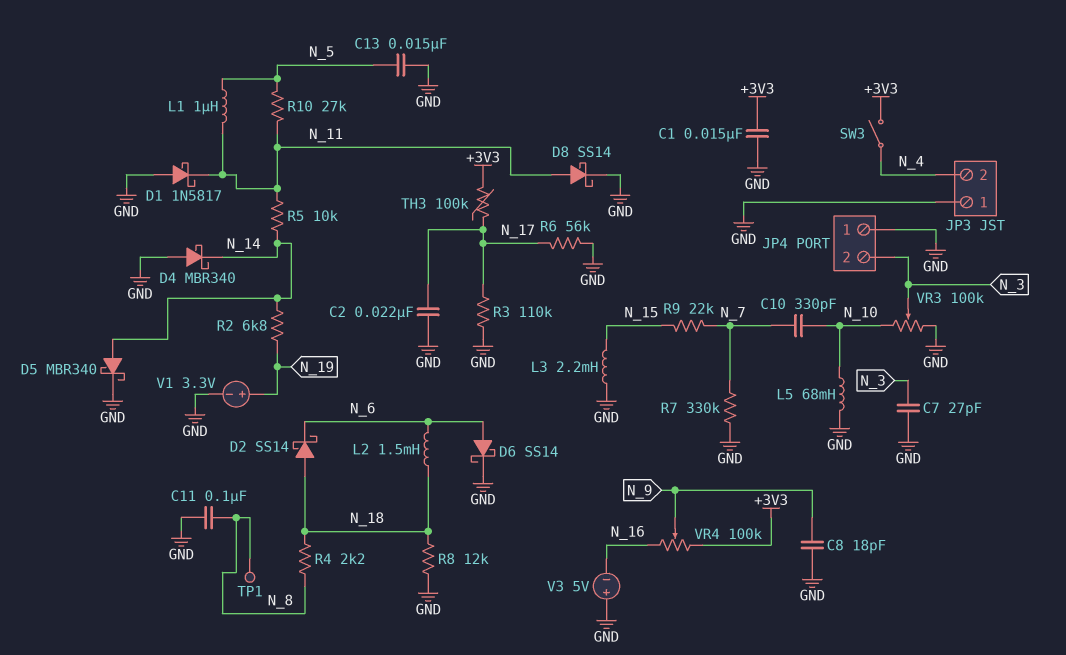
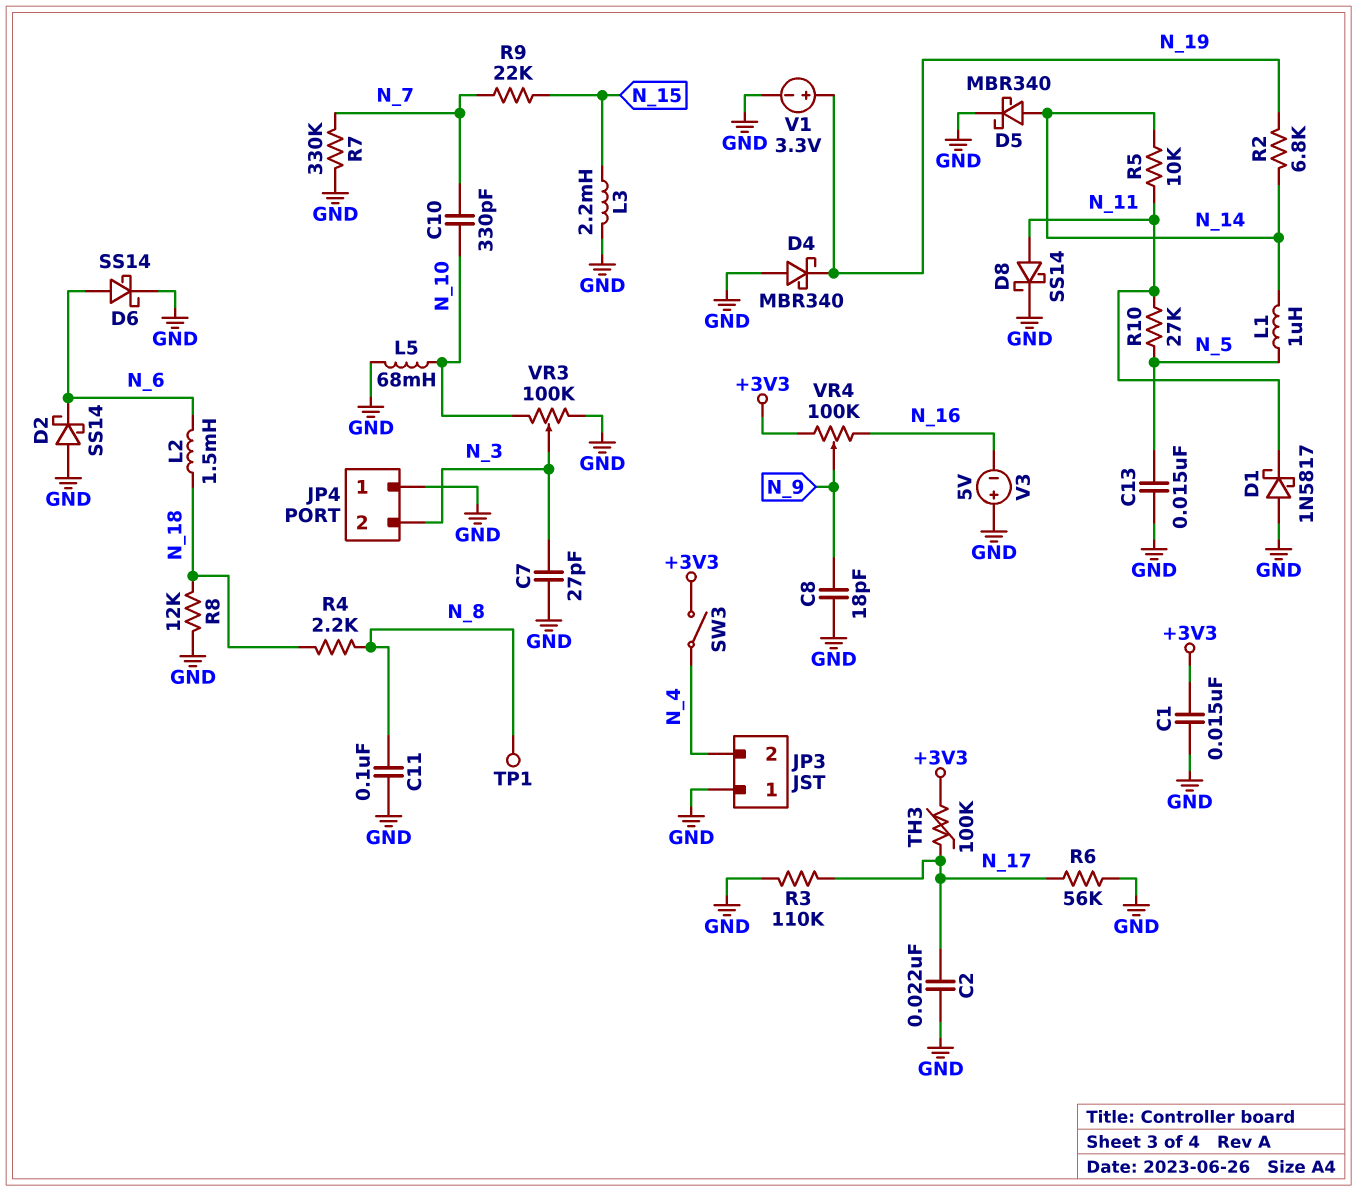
D2: schottky SS14 (A N_18, K N_6) -> schottky SS14 (A GND, K N_6)
D4: schottky MBR340 (A GND, K N_14) -> schottky MBR340 (A GND, K N_19)
L1: 1uH (N_5, N_11) -> 1uH (N_5, N_14)

